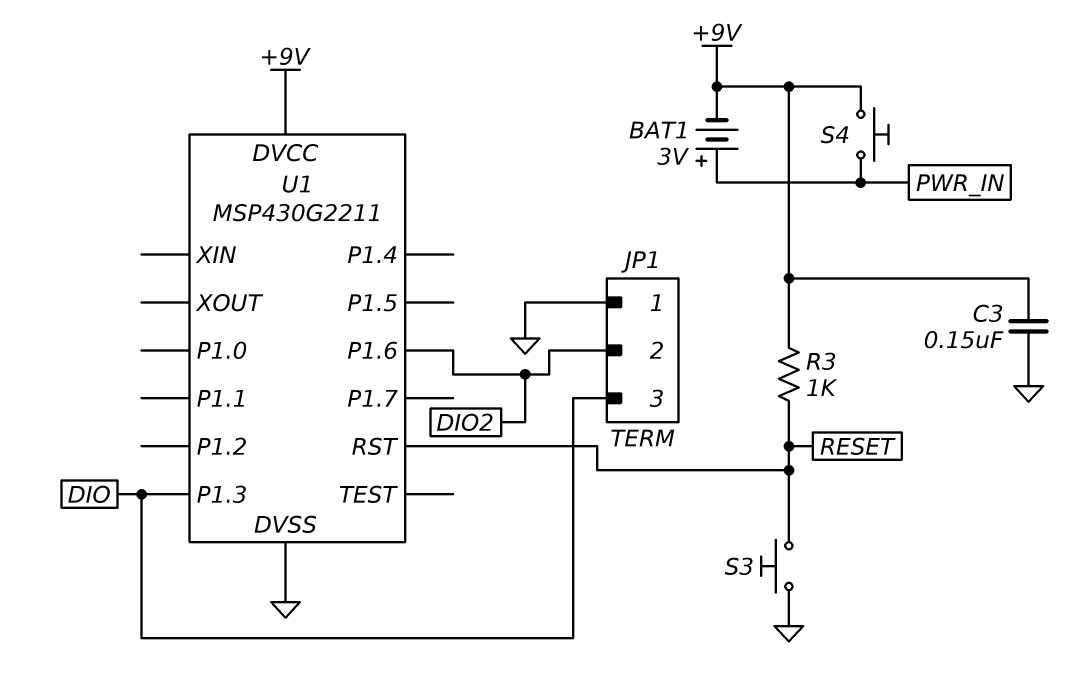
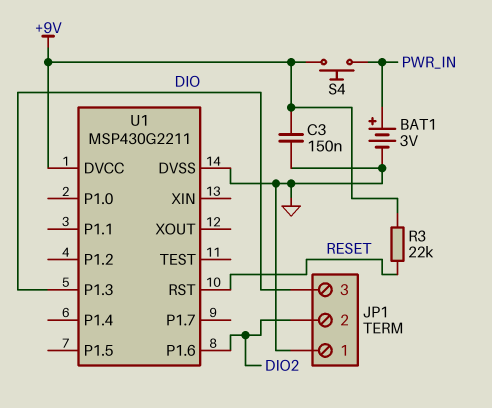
BAT1: 3V (plus PWR_IN, minus +9V) -> 3V (plus PWR_IN, minus GND)
R3: 1k (+9V, RESET) -> 22k (+9V, RESET)
S3: button (GND, RESET) -> none

